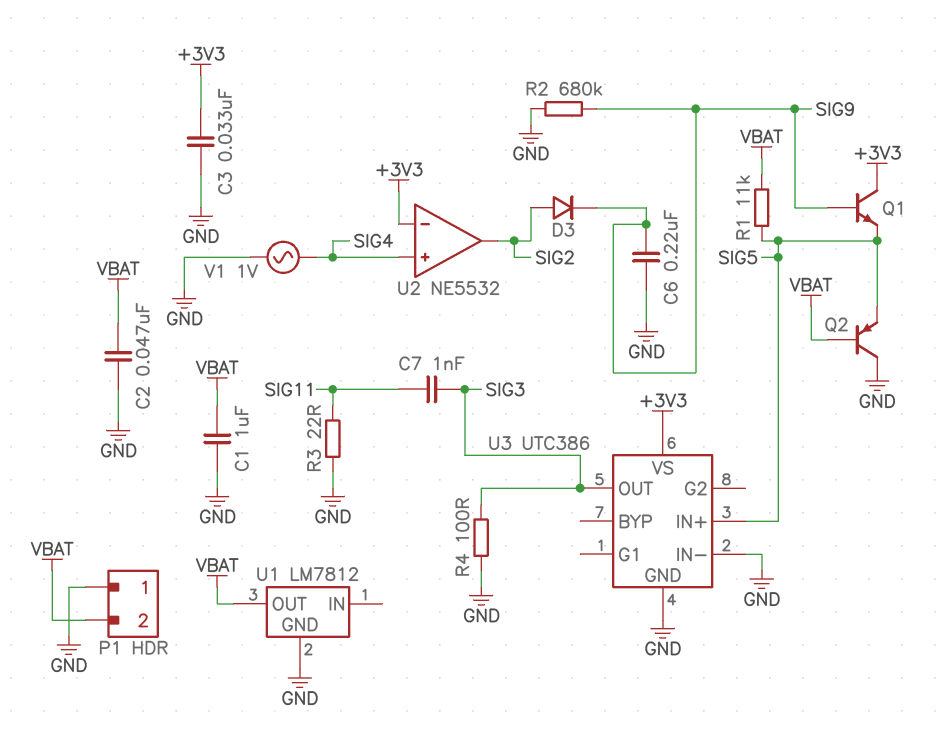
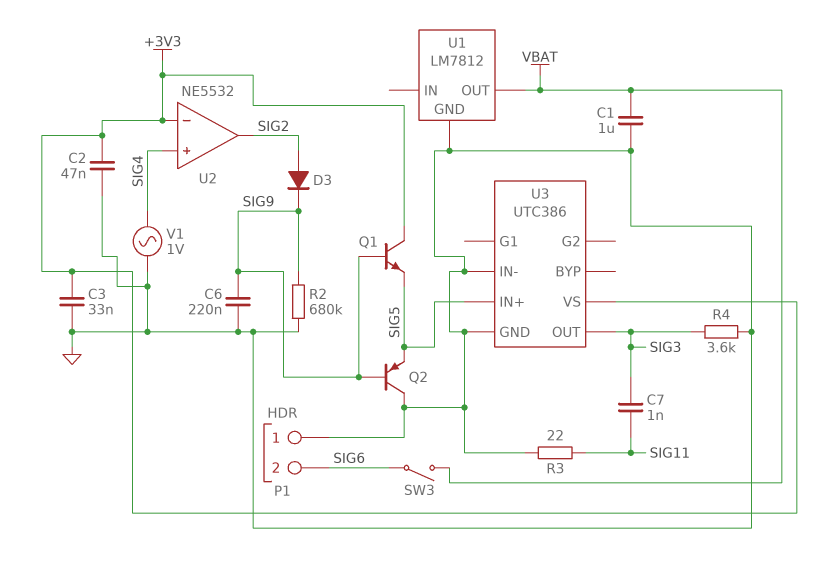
C2: 47nF (GND, VBAT) -> 47nF (+3V3, GND)
P1 pin 2: VBAT -> SIG6
Q2: PNP (B VBAT, C GND, E SIG5) -> PNP (B SIG9, C GND, E SIG5)
R1: 11k (SIG5, VBAT) -> none
R4: 100 (GND, SIG3) -> 3.6k (GND, SIG3)
SW3: none -> switch (SIG6, VBAT)

